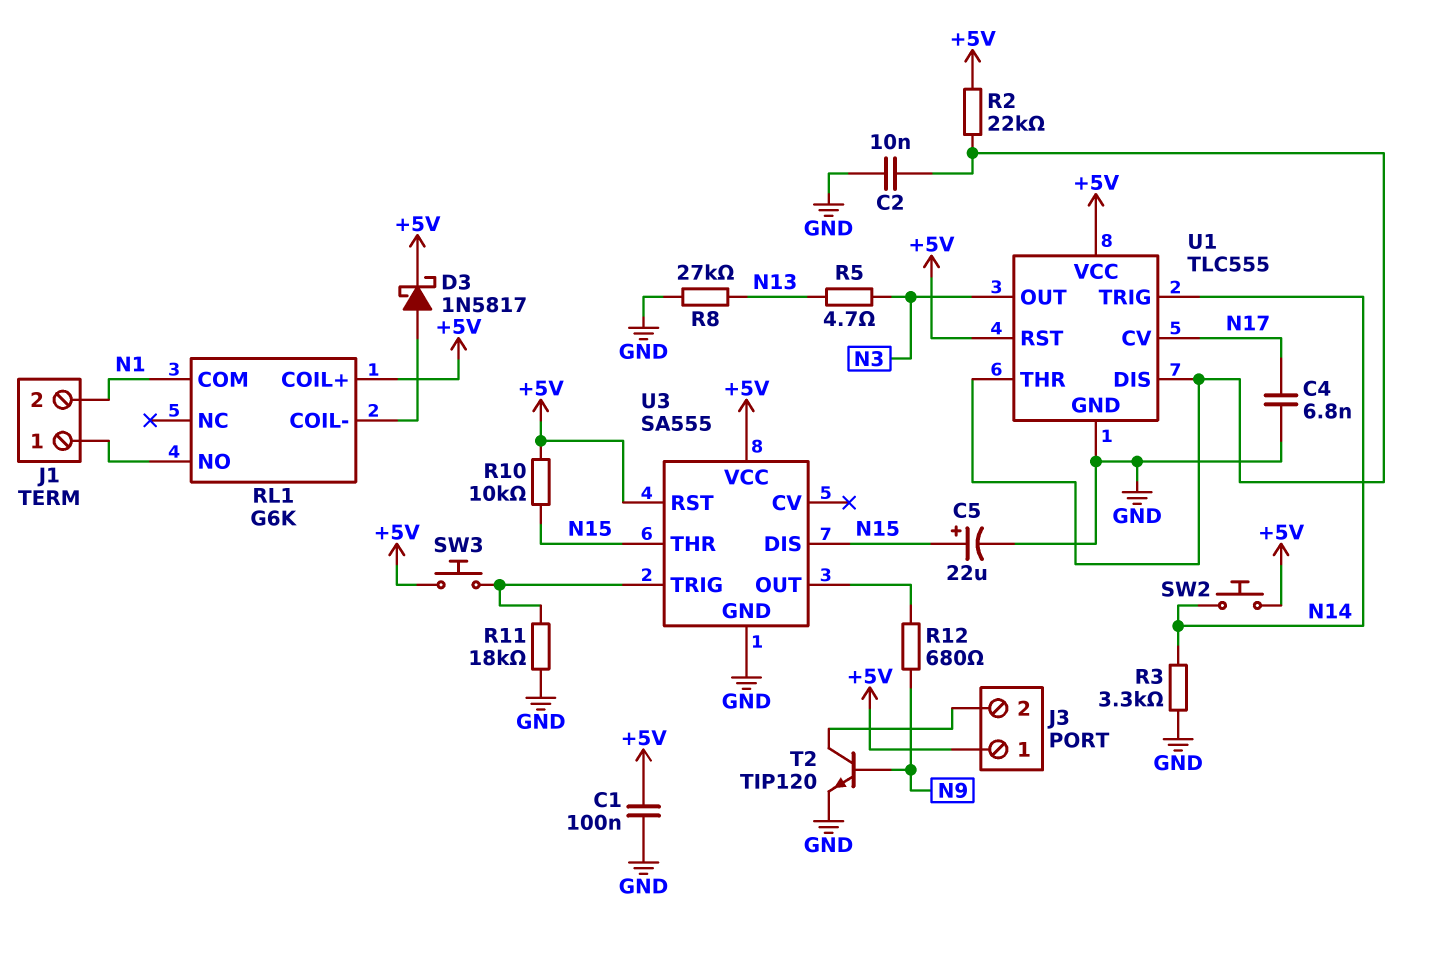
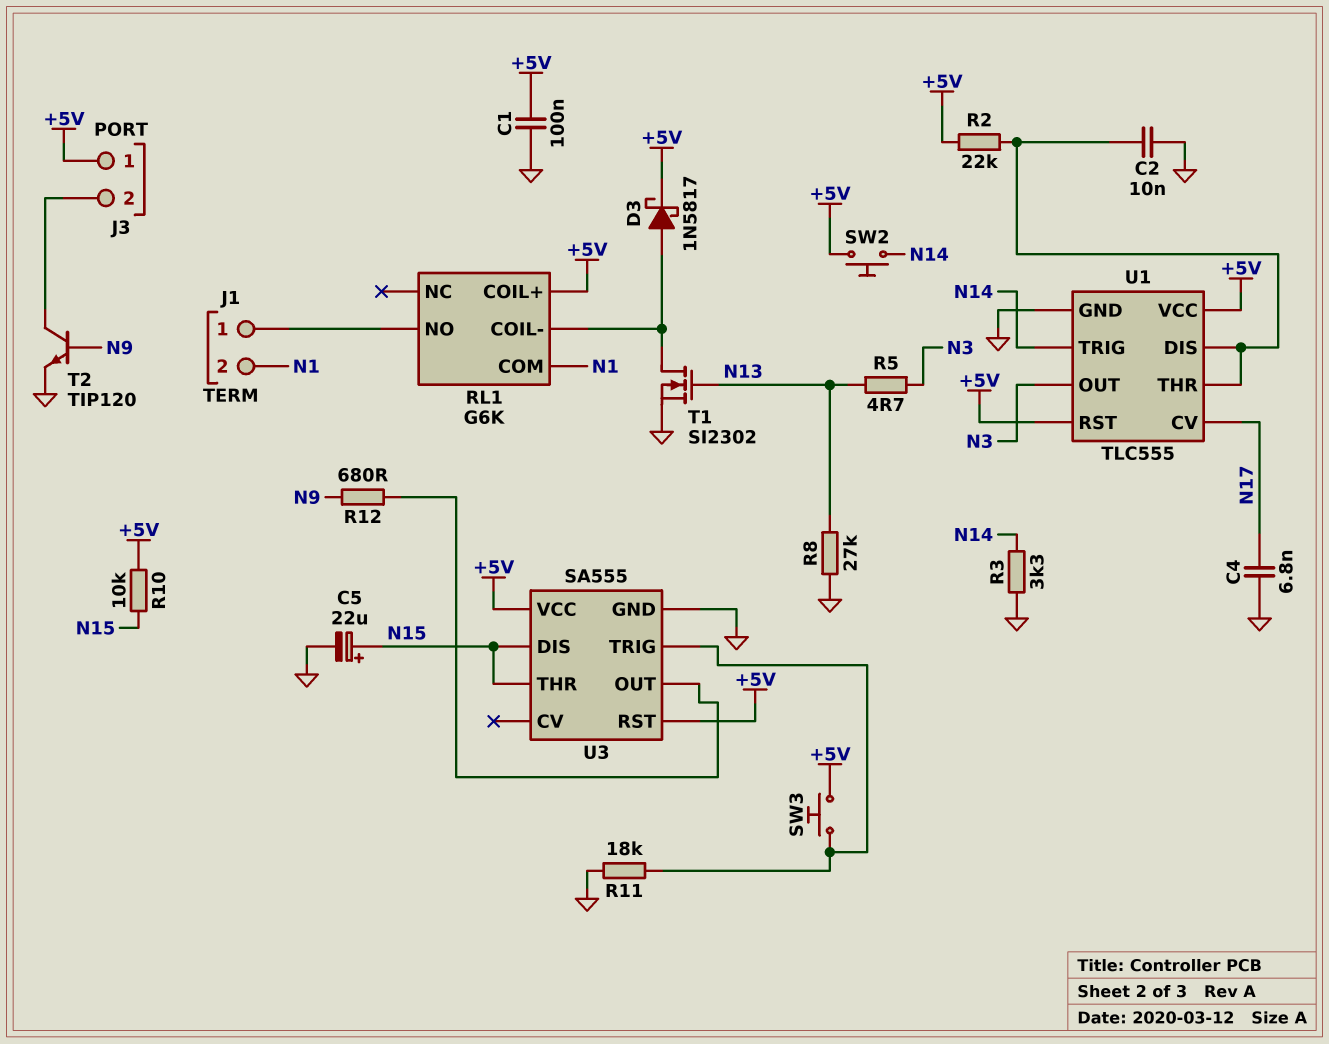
T1: none -> NMOS SI2302 (G N13, D RL1/COIL-, S GND)

